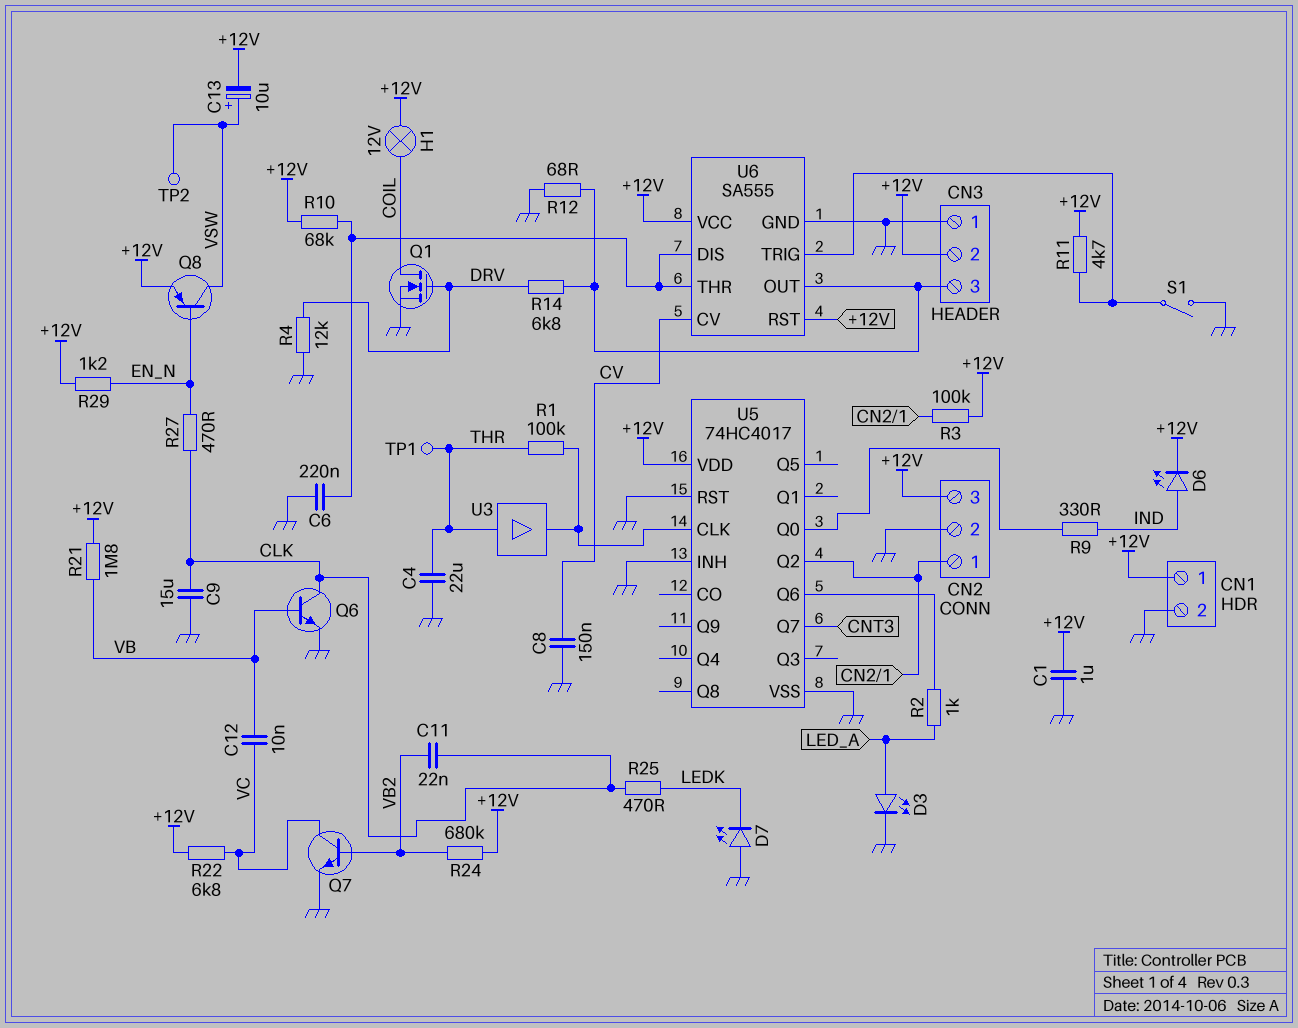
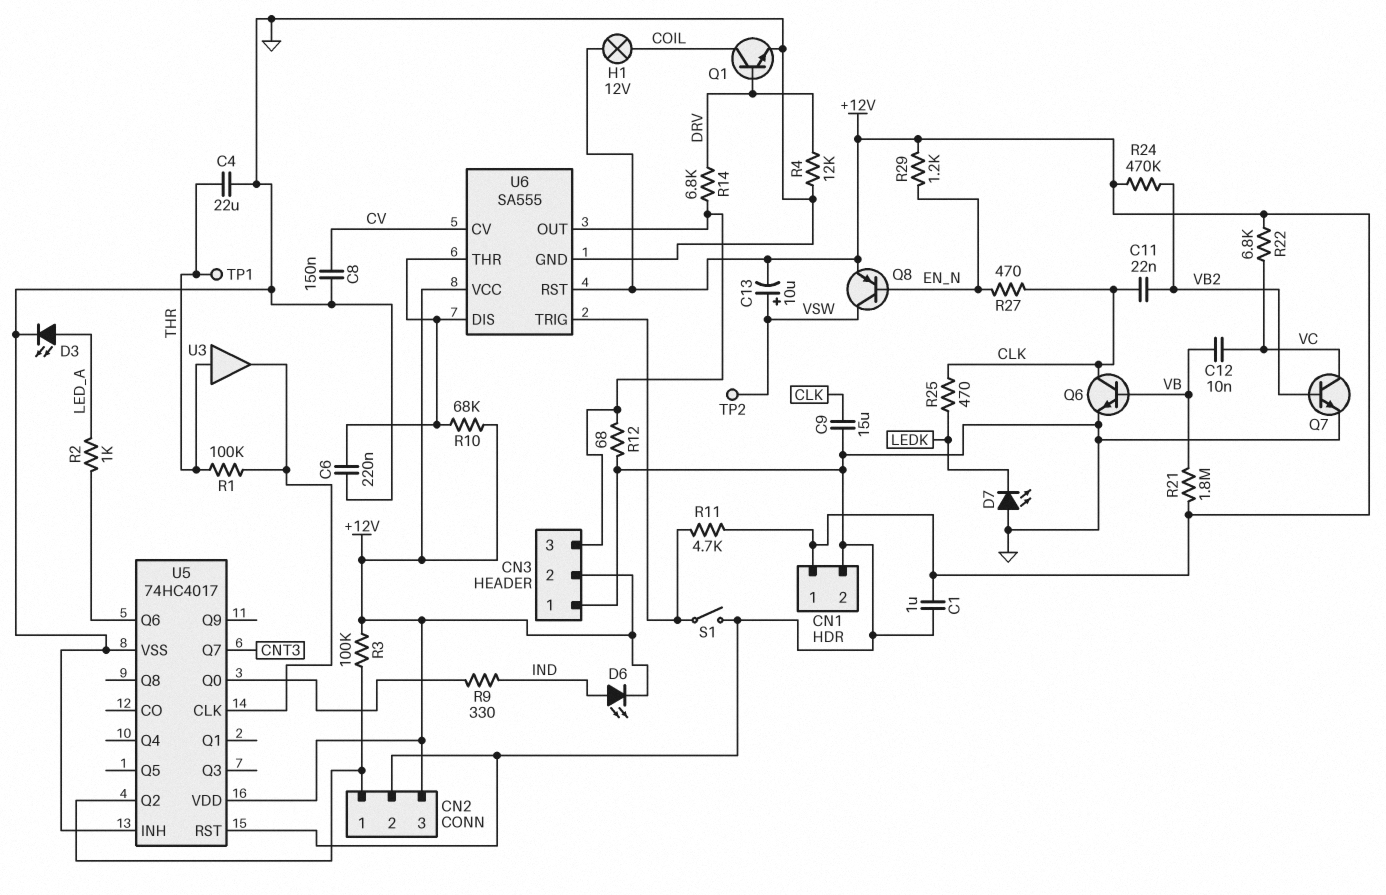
Q1: NMOS (G DRV, D COIL, S GND) -> NPN (B DRV, C COIL, E GND)
R24: 680k (+12V, VB2) -> 470k (+12V, VB2)

